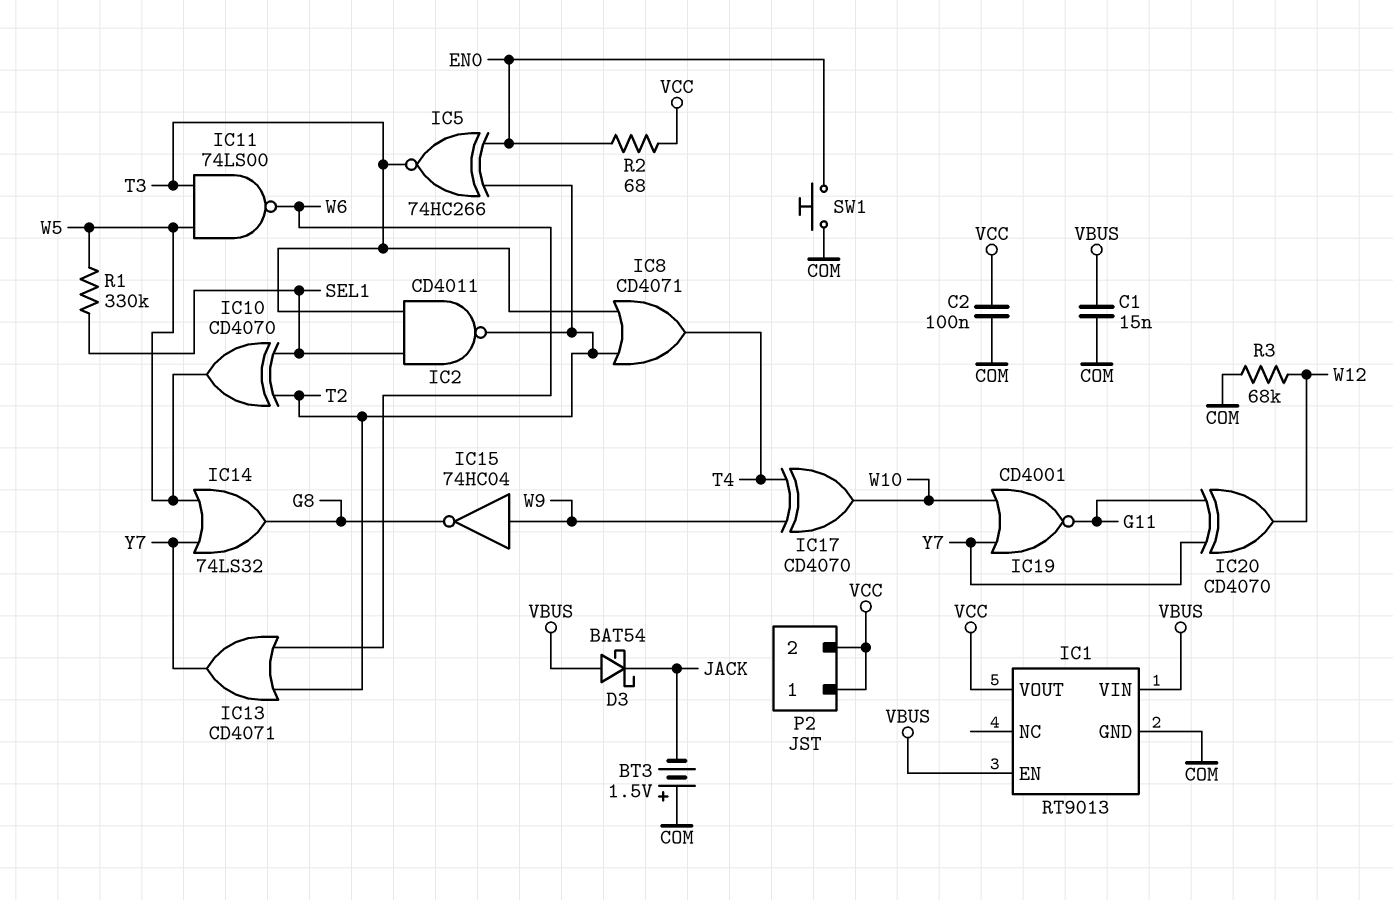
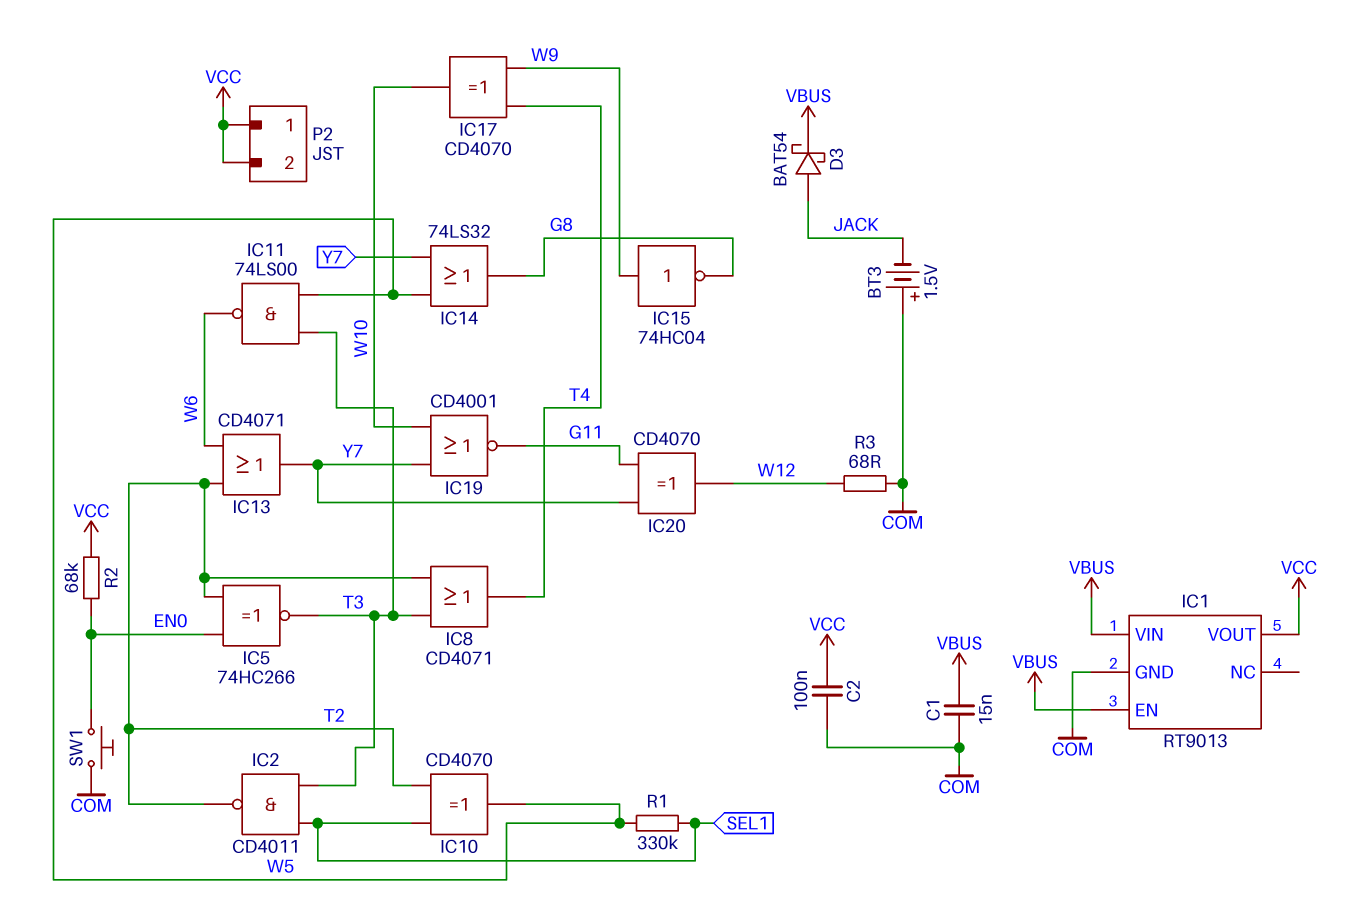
D3: schottky BAT54 (A VBUS, K JACK) -> schottky BAT54 (A JACK, K VBUS)
R2: 68 (EN0, VCC) -> 68k (EN0, VCC)
R3: 68k (COM, W12) -> 68 (COM, W12)

